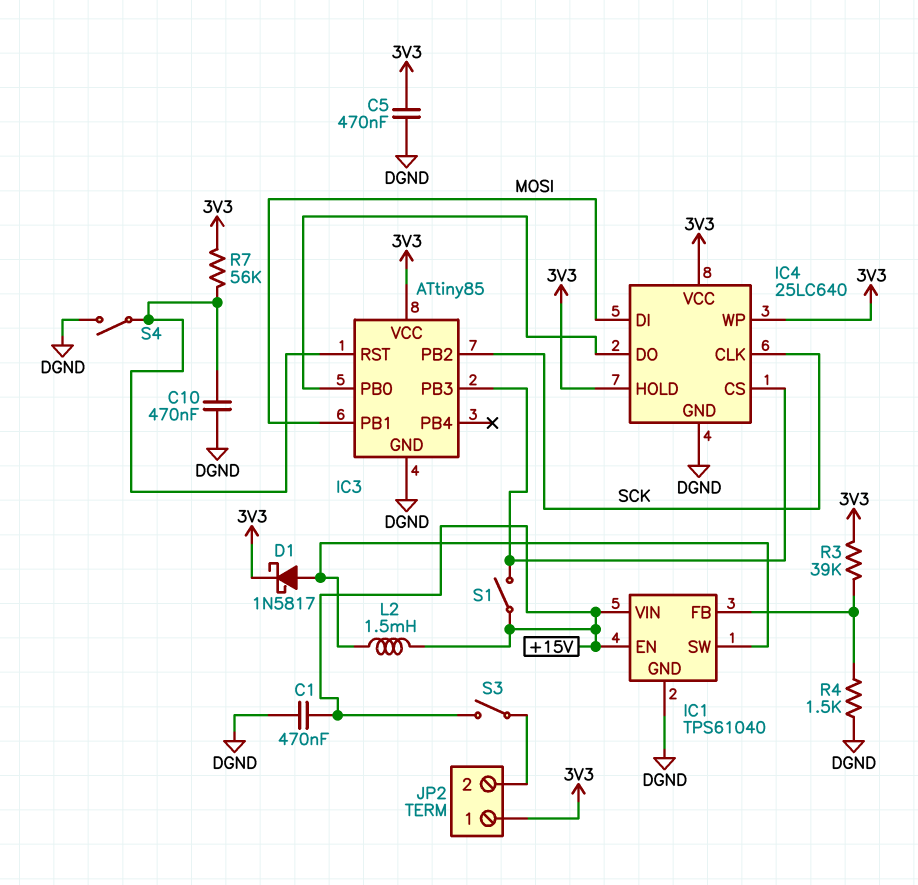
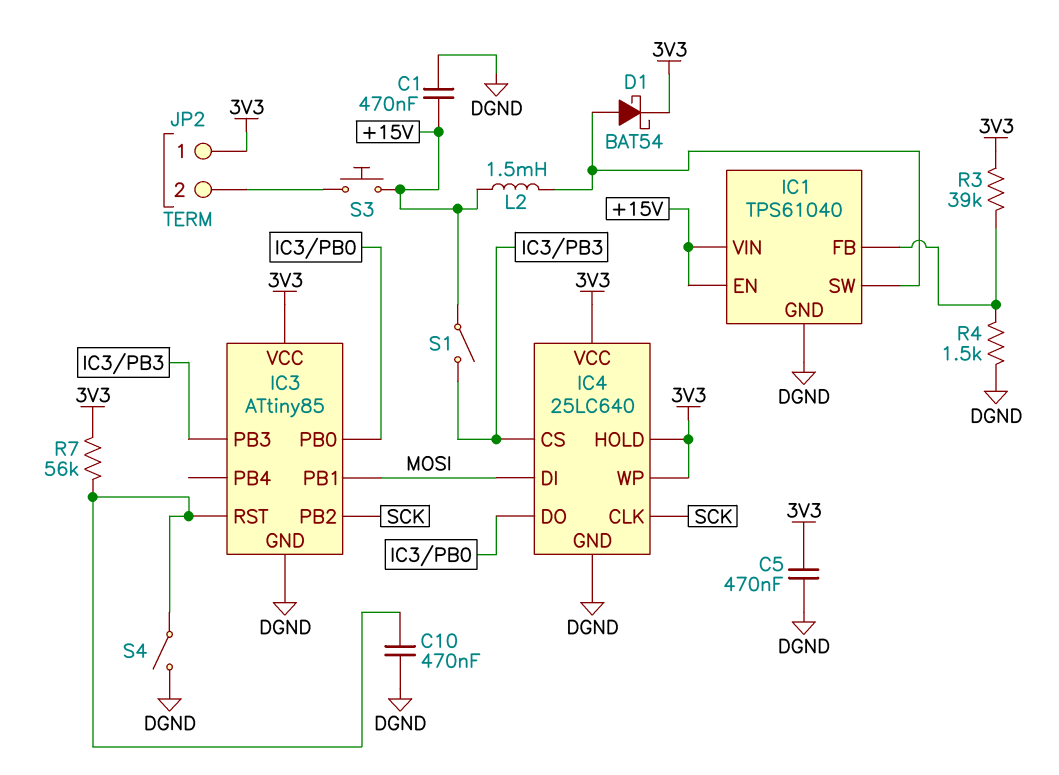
D1: schottky 1N5817 (A IC1/SW, K 3V3) -> schottky BAT54 (A IC1/SW, K 3V3)
S3: switch (+15V, JP2/2) -> button (+15V, JP2/2)

